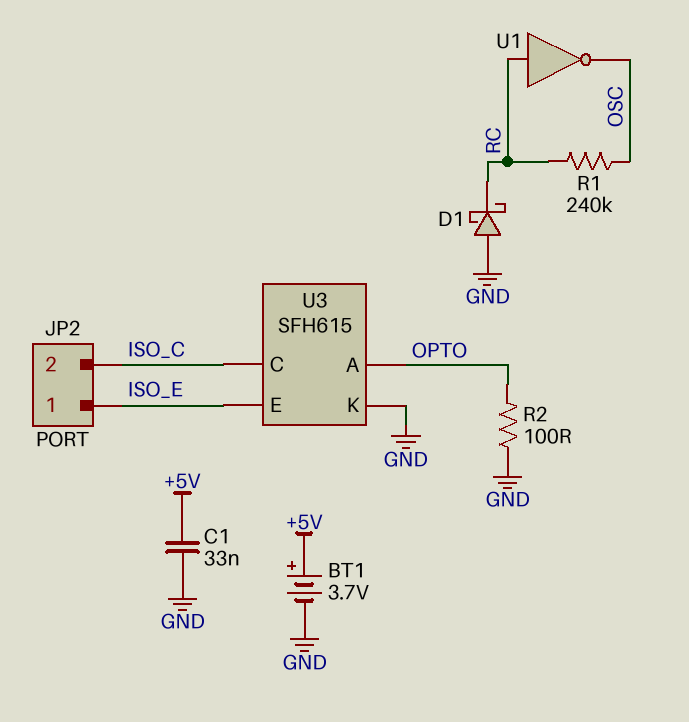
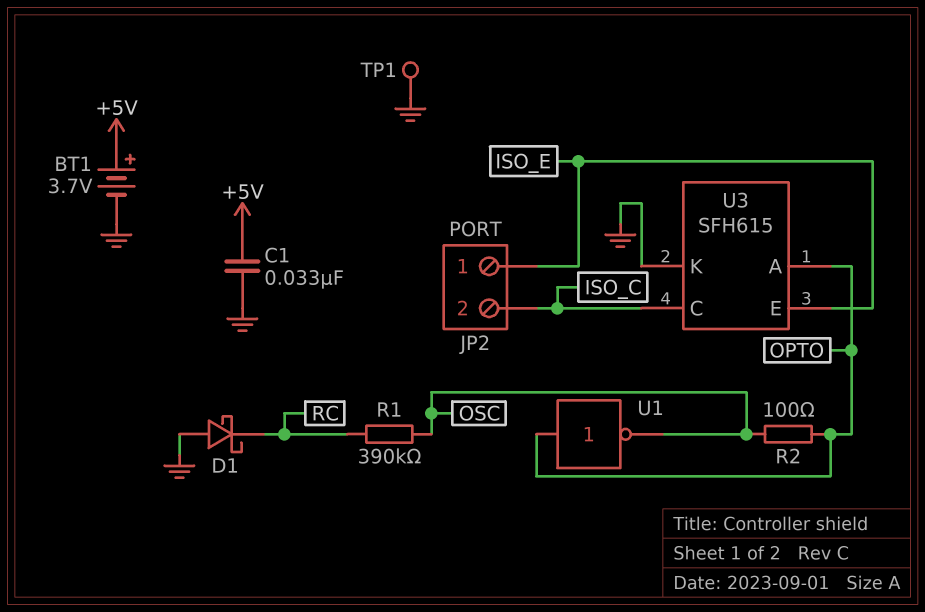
R1: 240k (OSC, RC) -> 390k (OSC, RC)
R2: 100 (GND, OPTO) -> 100 (OPTO, OSC)
TP1: none -> test point (GND)
U1: NOT (in RC, out OSC) -> NOT (in OPTO, out OSC)

